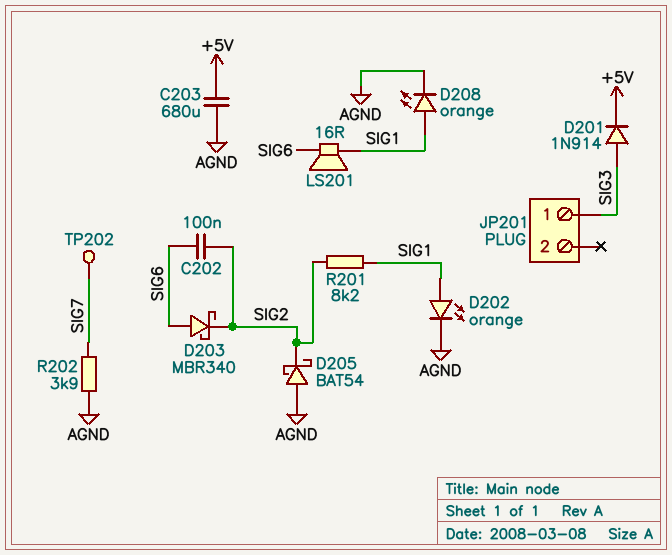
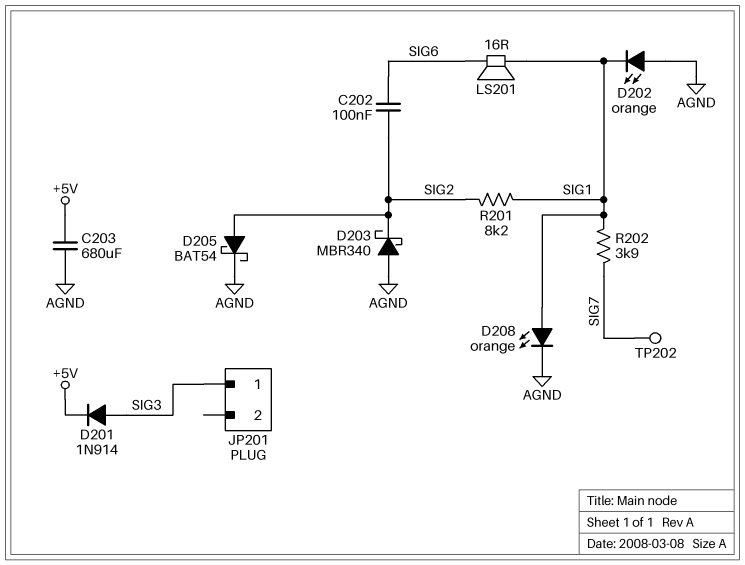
D202: LED orange (A SIG1, K AGND) -> LED orange (A AGND, K SIG1)
D203: schottky MBR340 (A SIG6, K SIG2) -> schottky MBR340 (A AGND, K SIG2)
D205: schottky BAT54 (A AGND, K SIG2) -> schottky BAT54 (A SIG2, K AGND)
R202: 3.9k (AGND, SIG7) -> 3.9k (SIG1, SIG7)

